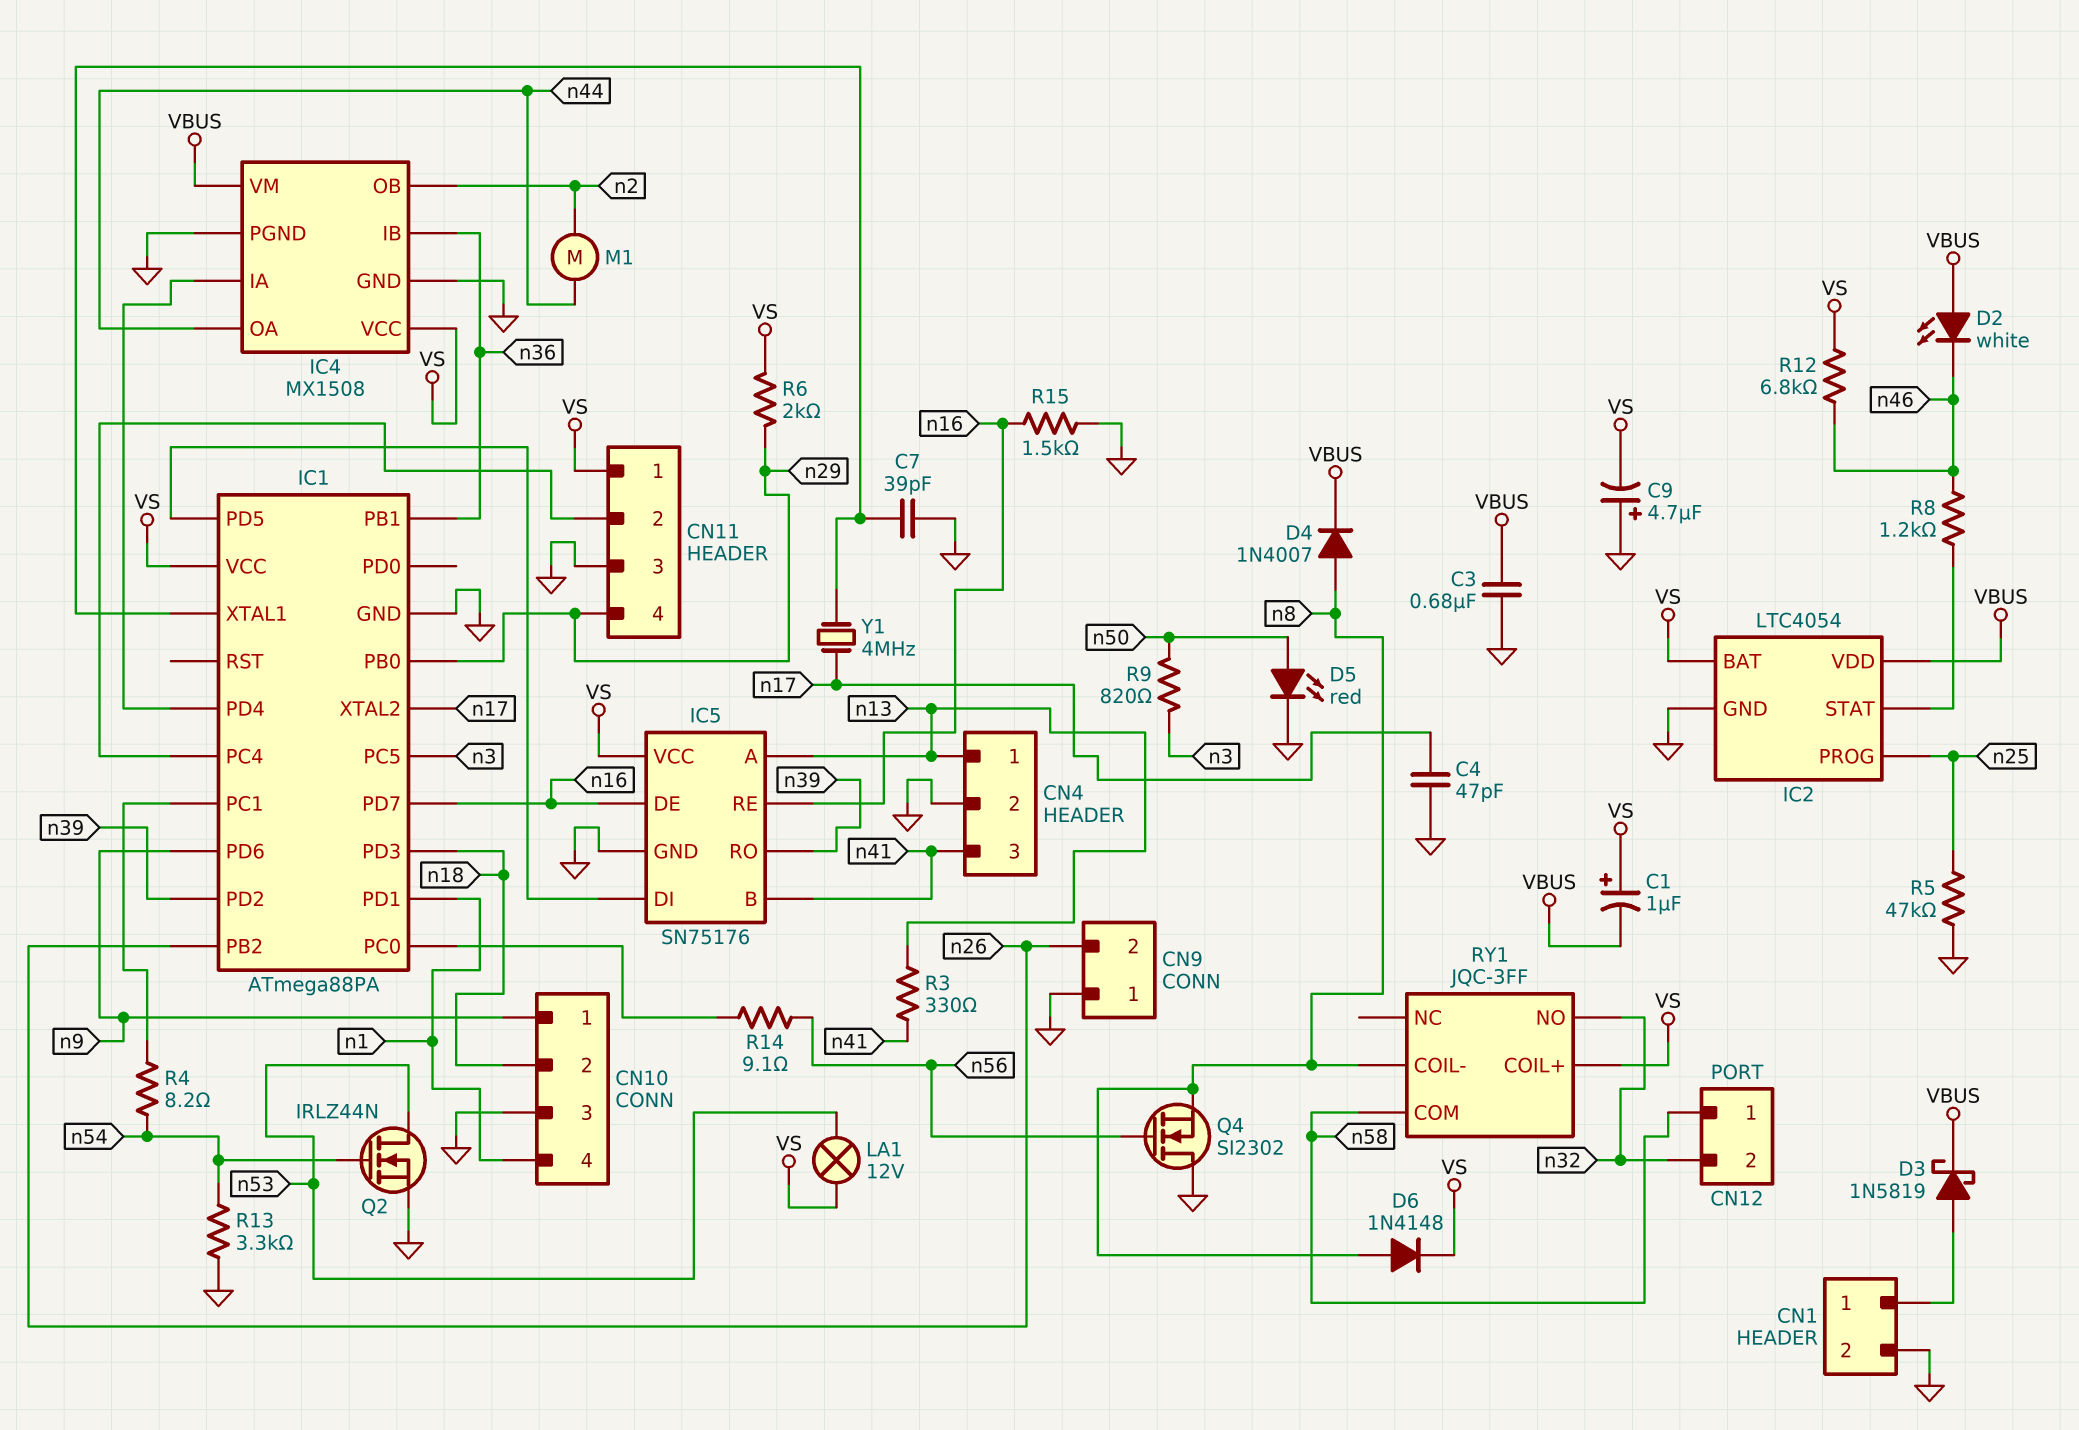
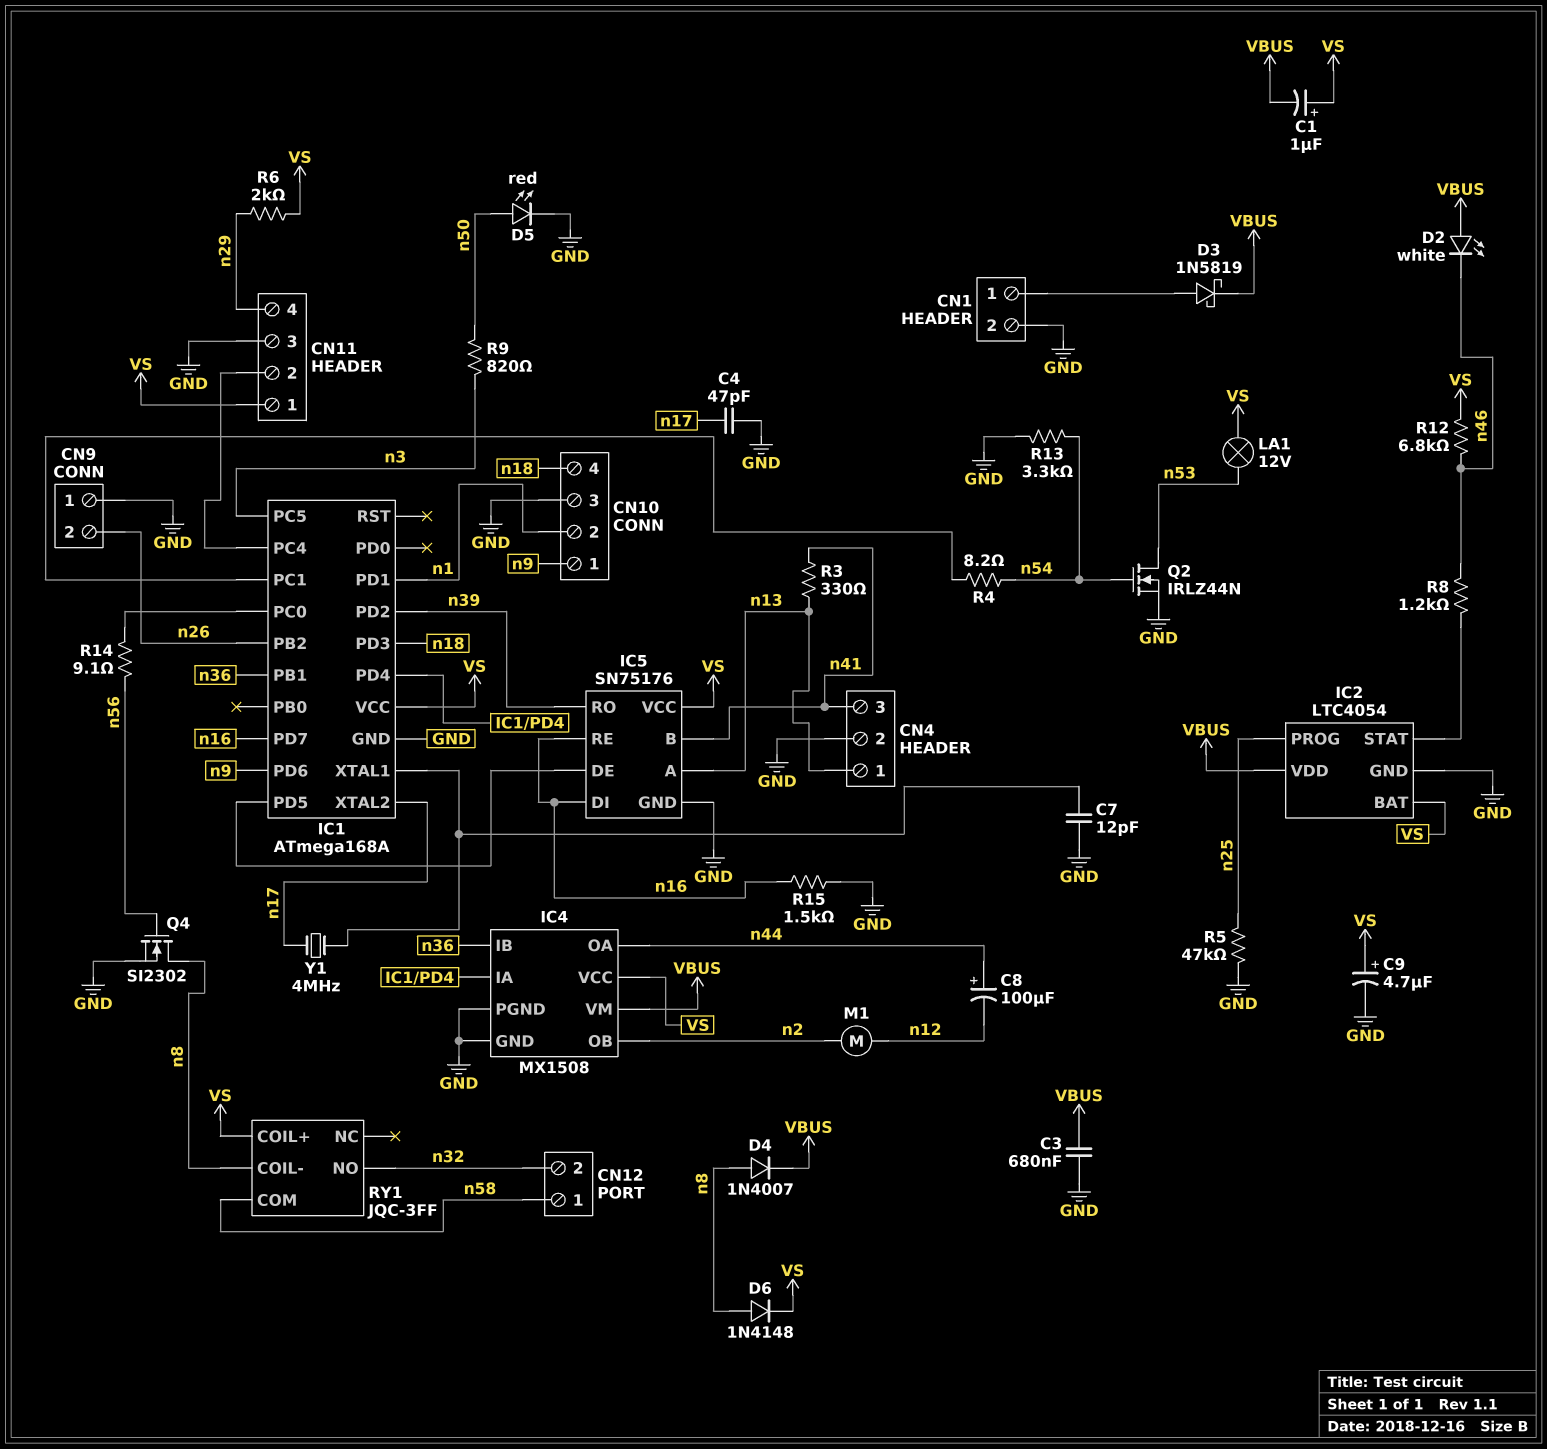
C7: 39pF (GND, IC1/XTAL1) -> 12pF (GND, IC1/XTAL1)
C8: none -> 100uF (plus n44, minus n12)
C9: 4.7uF (plus GND, minus VS) -> 4.7uF (plus VS, minus GND)
CN10 pin 2: n18 -> n1
CN10 pin 4: n1 -> n18
IC1: ATmega88PA -> ATmega168A
IC1 pin PB0: n29 -> none
IC5 pin DE: n16 -> IC1/PD5
IC5 pin DI: IC1/PD5 -> n16
M1: motor (n2, n44) -> motor (n2, n12)
Q4: NMOS SI2302 (G n56, D GND, S n8) -> NMOS SI2302 (G n56, D n8, S GND)

